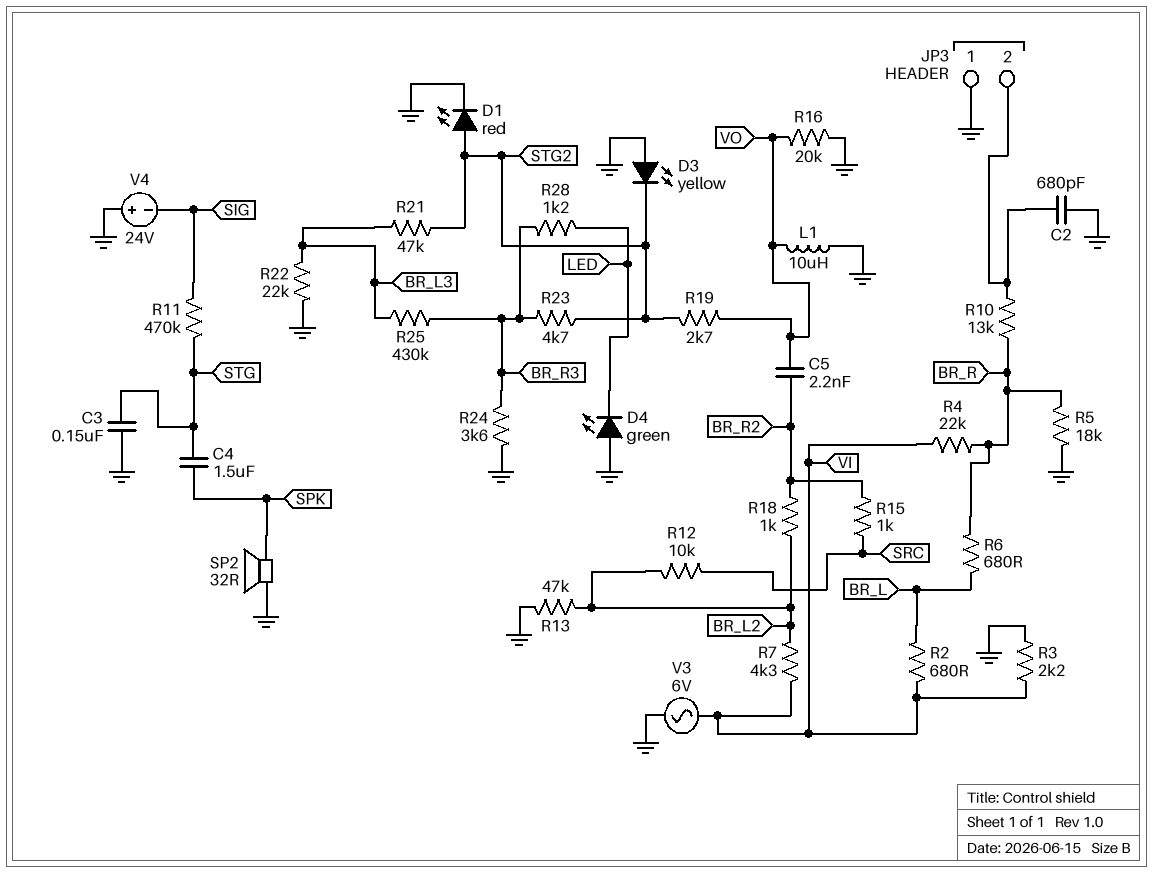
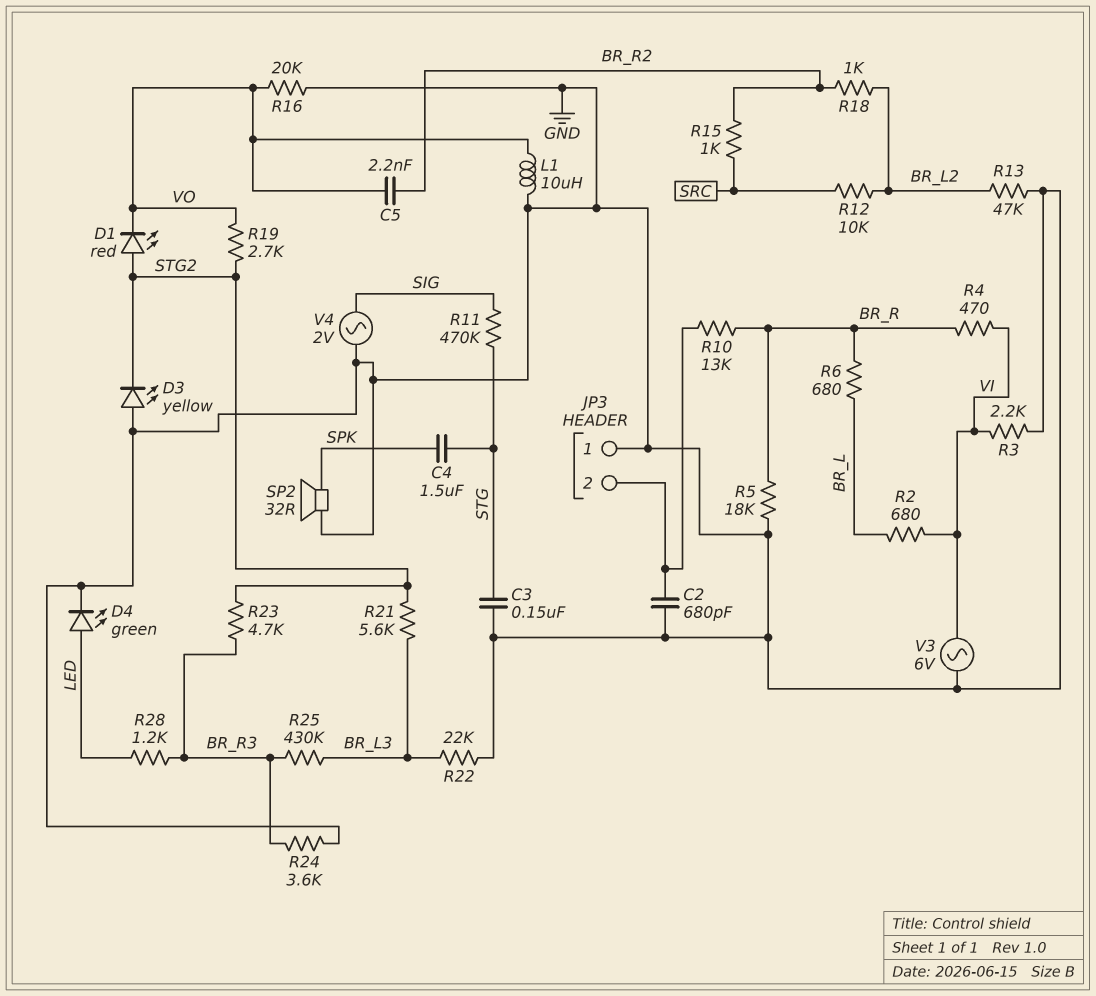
D1: LED red (A STG2, K GND) -> LED red (A STG2, K VO)
D4: LED green (A GND, K LED) -> LED green (A LED, K GND)
R4: 22k (BR_R, VI) -> 470 (BR_R, VI)
R7: 4.3k (BR_L2, VI) -> none
R21: 47k (BR_L3, STG2) -> 5.6k (BR_L3, STG2)
V4: 24V (plus GND, minus SIG) -> AC 2V (GND, SIG)

